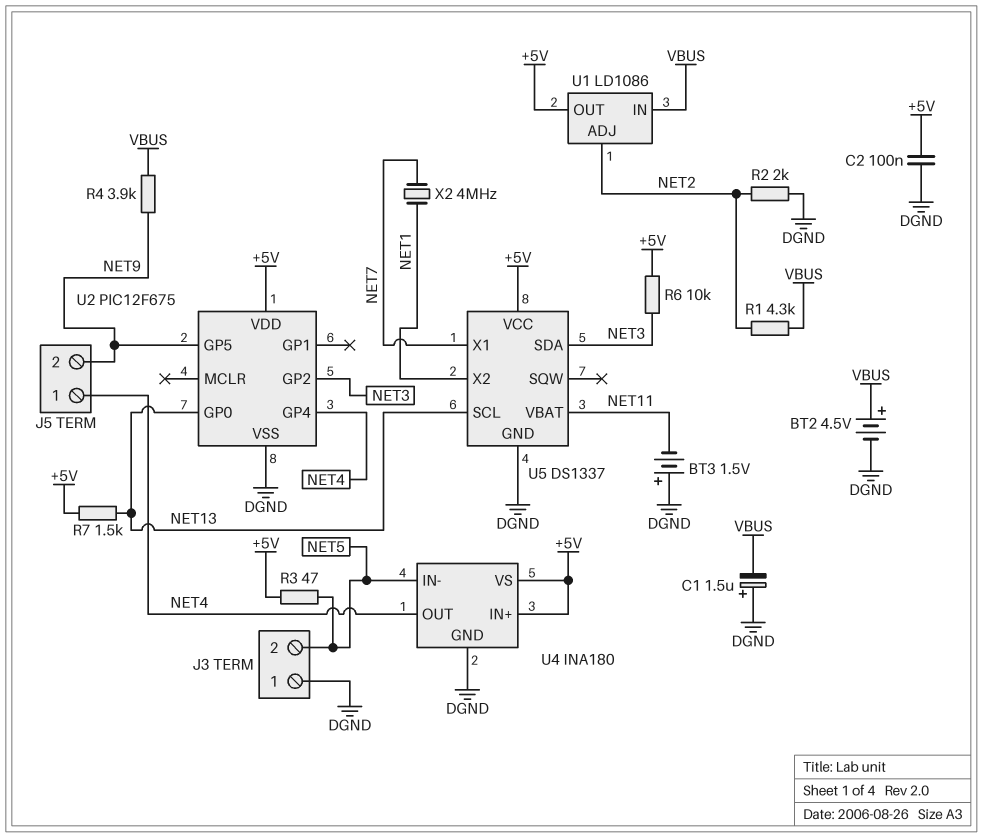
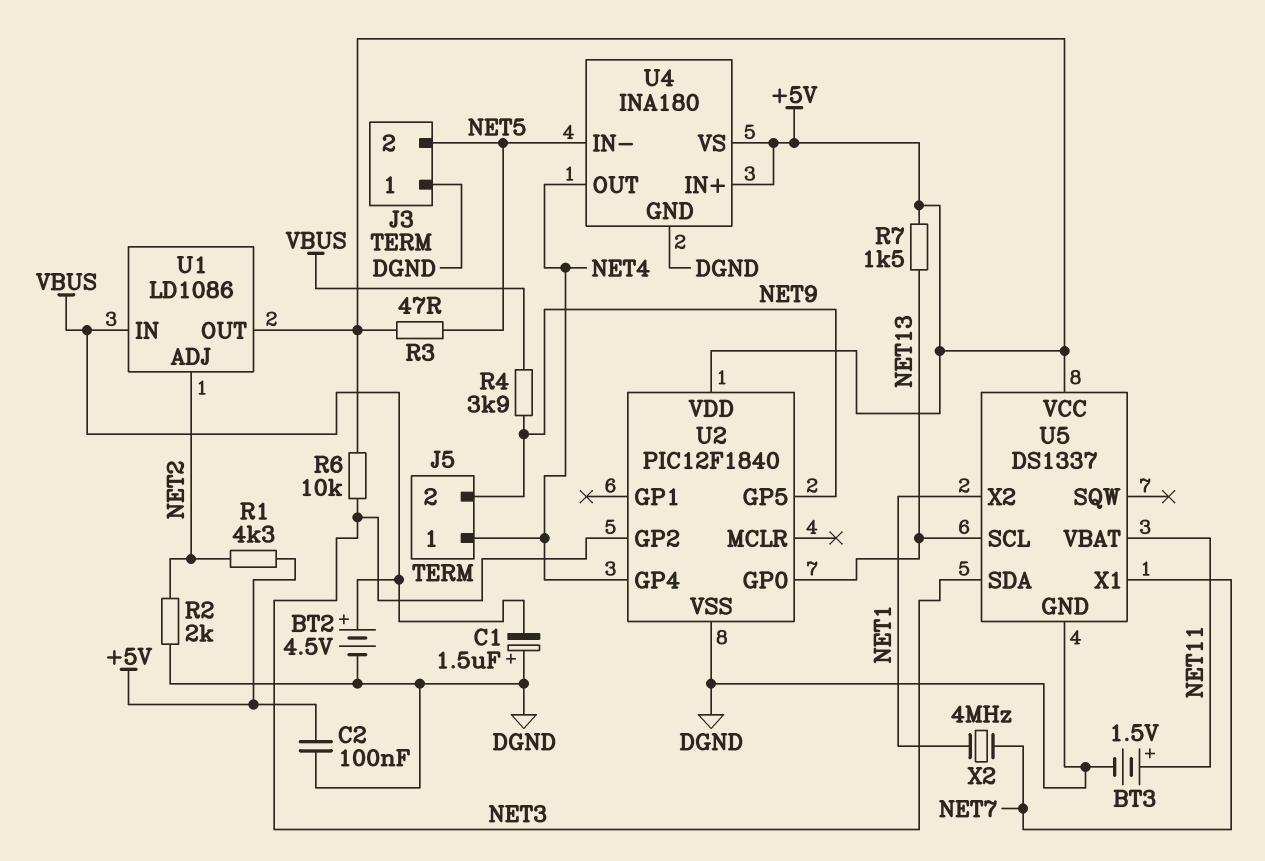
BT3: 1.5V (plus DGND, minus NET11) -> 1.5V (plus NET11, minus DGND)
R1: 4.3k (NET2, VBUS) -> 4.3k (+5V, NET2)
U2: PIC12F675 -> PIC12F1840

